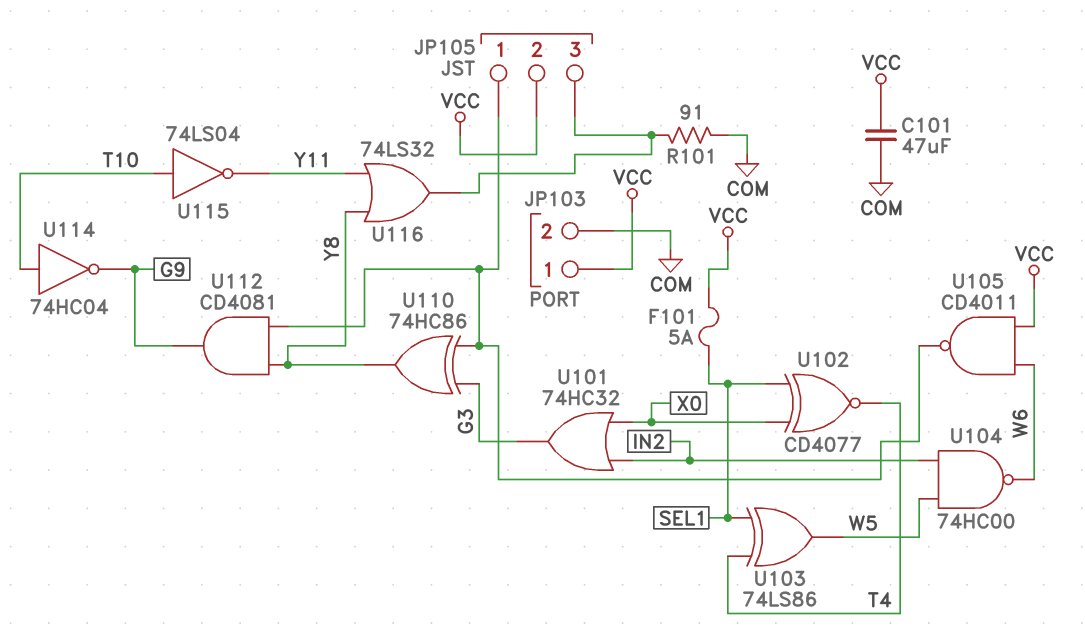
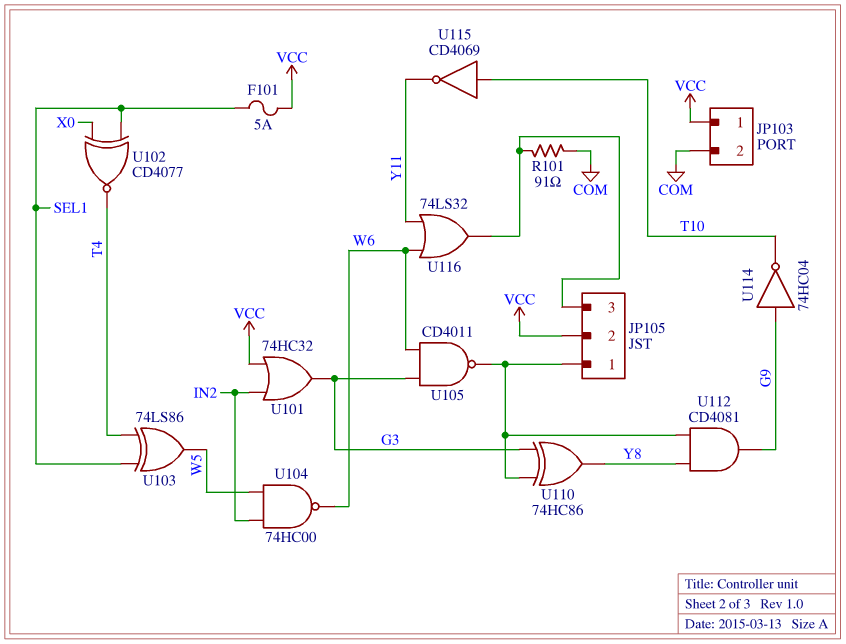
C101: 47uF (COM, VCC) -> none
U101: OR 74HC32 (in IN2, in X0, out G3) -> OR 74HC32 (in IN2, in VCC, out G3)
U105: NAND CD4011 (in VCC, in W6, out JP105/1) -> NAND CD4011 (in G3, in W6, out JP105/1)
U114: NOT 74HC04 (in T10, out G9) -> NOT 74HC04 (in G9, out T10)
U115: NOT 74LS04 (in T10, out Y11) -> NOT CD4069 (in T10, out Y11)
U116: OR 74LS32 (in Y8, in Y11, out JP105/3) -> OR 74LS32 (in W6, in Y11, out JP105/3)

